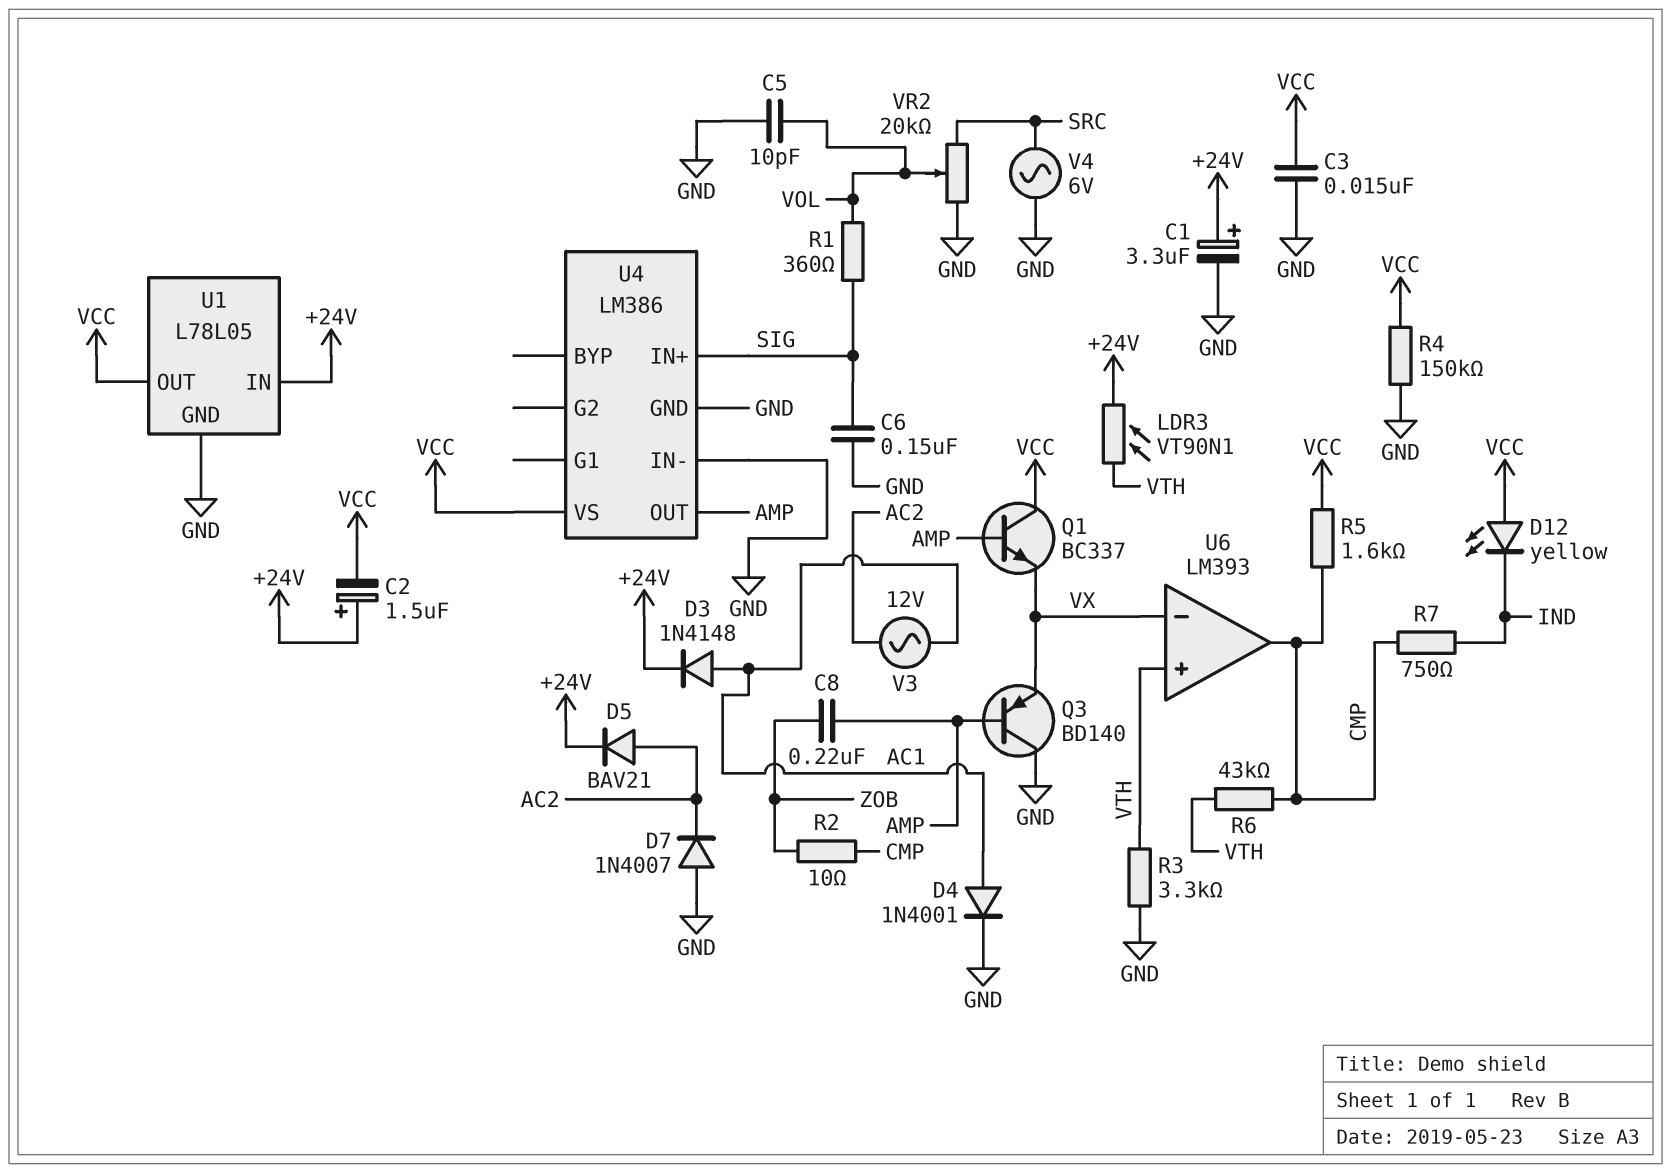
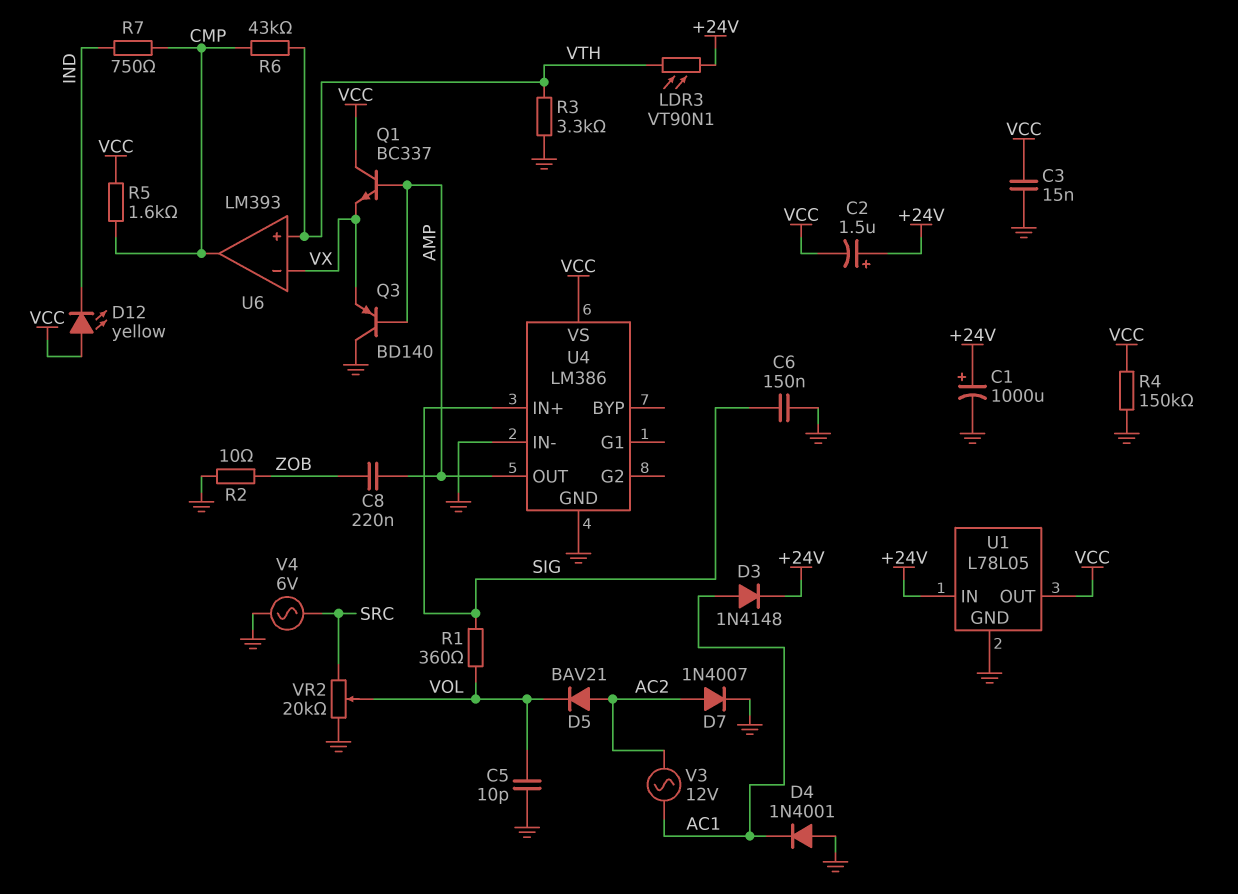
C1: 3.3uF (plus +24V, minus GND) -> 1000uF (plus +24V, minus GND)
D4: diode 1N4001 (A AC1, K GND) -> diode 1N4001 (A GND, K AC1)
D5: diode BAV21 (A AC2, K +24V) -> diode BAV21 (A AC2, K VOL)
D7: diode 1N4007 (A GND, K AC2) -> diode 1N4007 (A AC2, K GND)
R2: 10 (CMP, ZOB) -> 10 (GND, ZOB)

